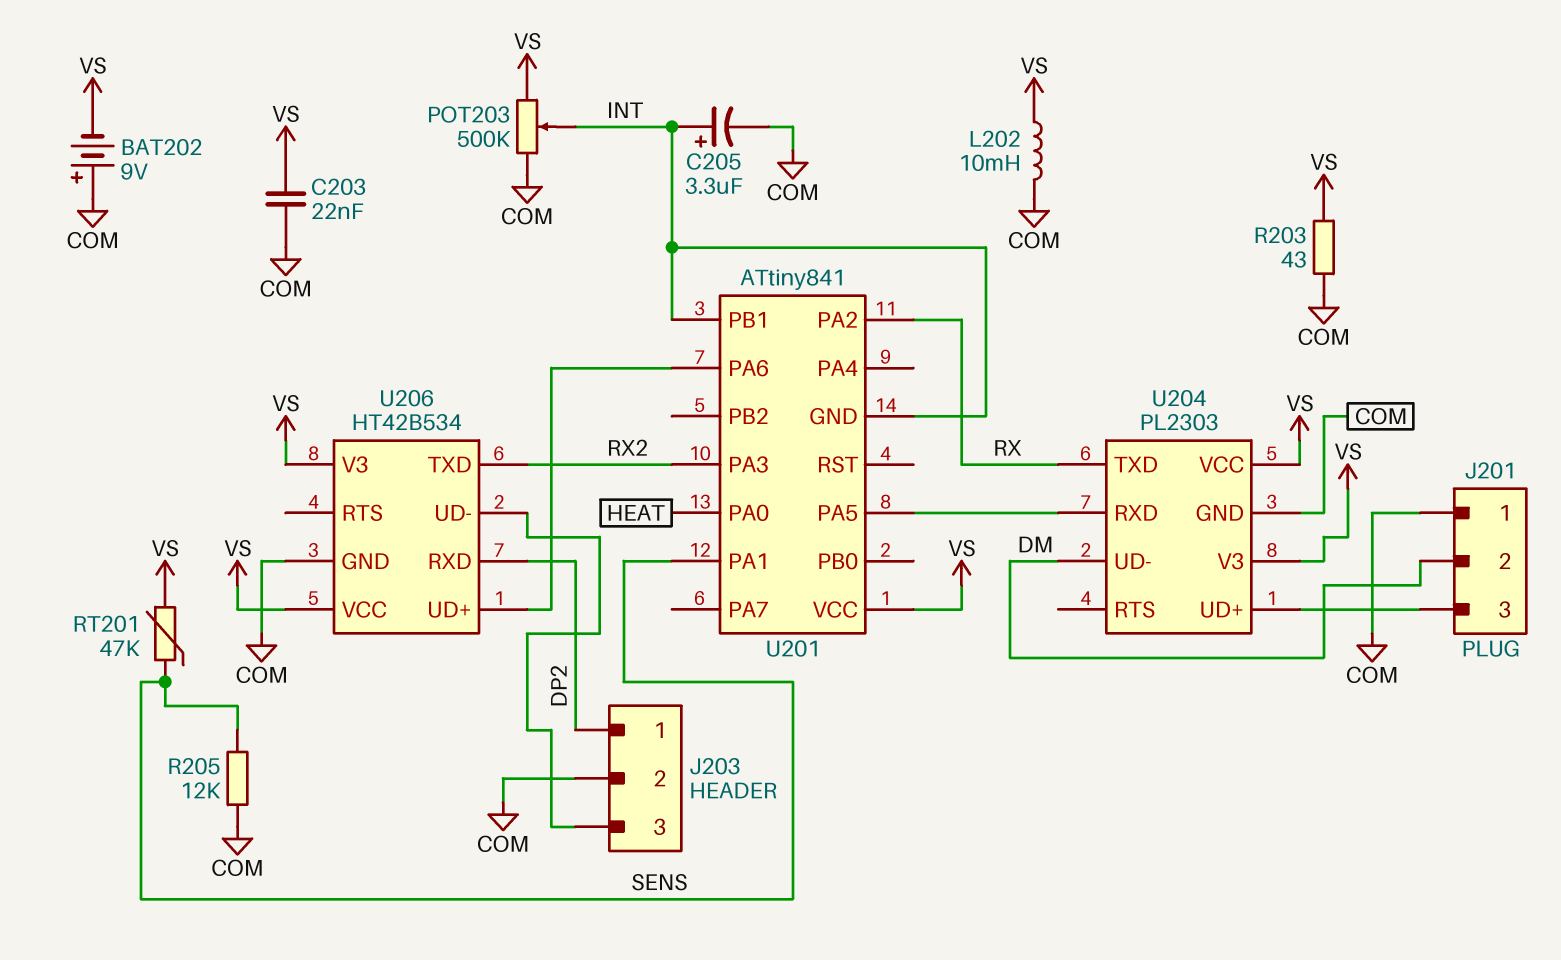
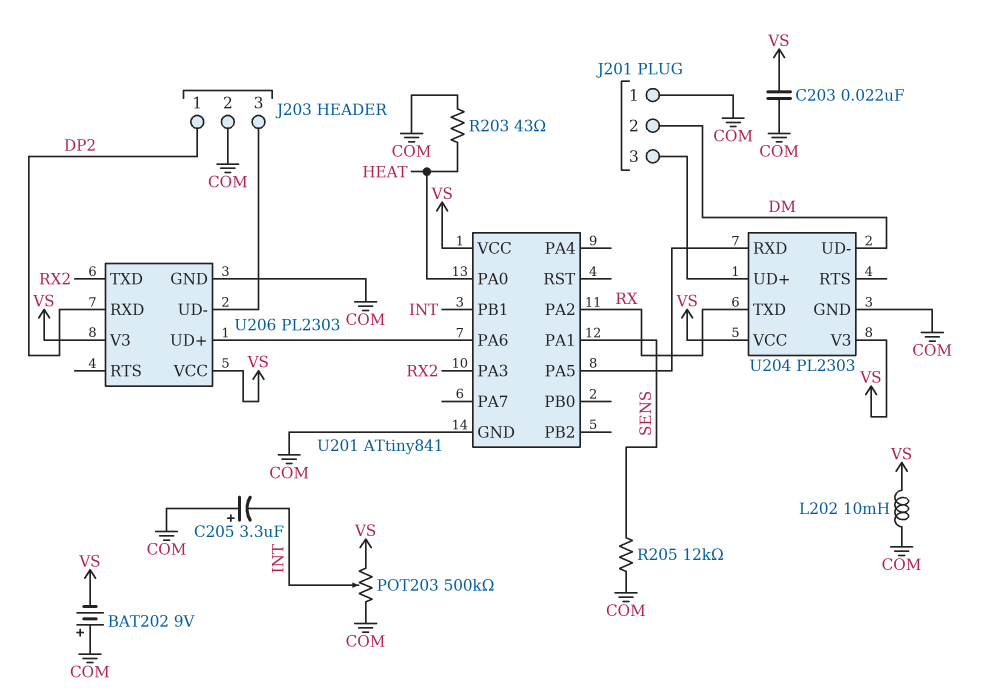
C205: 3.3uF (plus INT, minus COM) -> 3.3uF (plus COM, minus INT)
R203: 43 (COM, VS) -> 43 (COM, HEAT)
RT201: 47k (SENS, VS) -> none
U201 pin GND: INT -> COM
U206: HT42B534 -> PL2303

